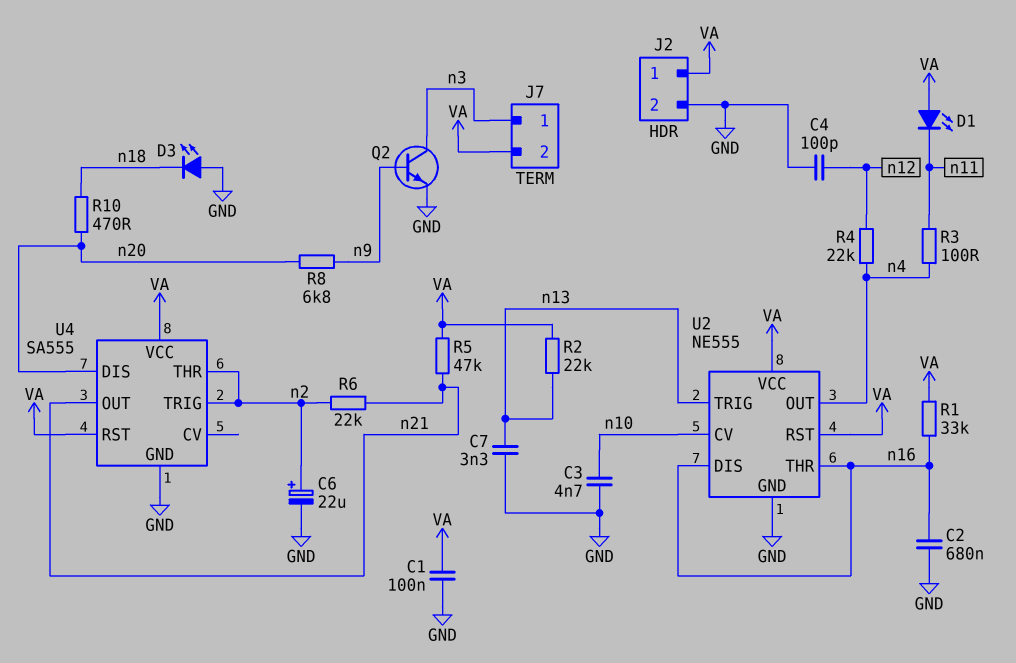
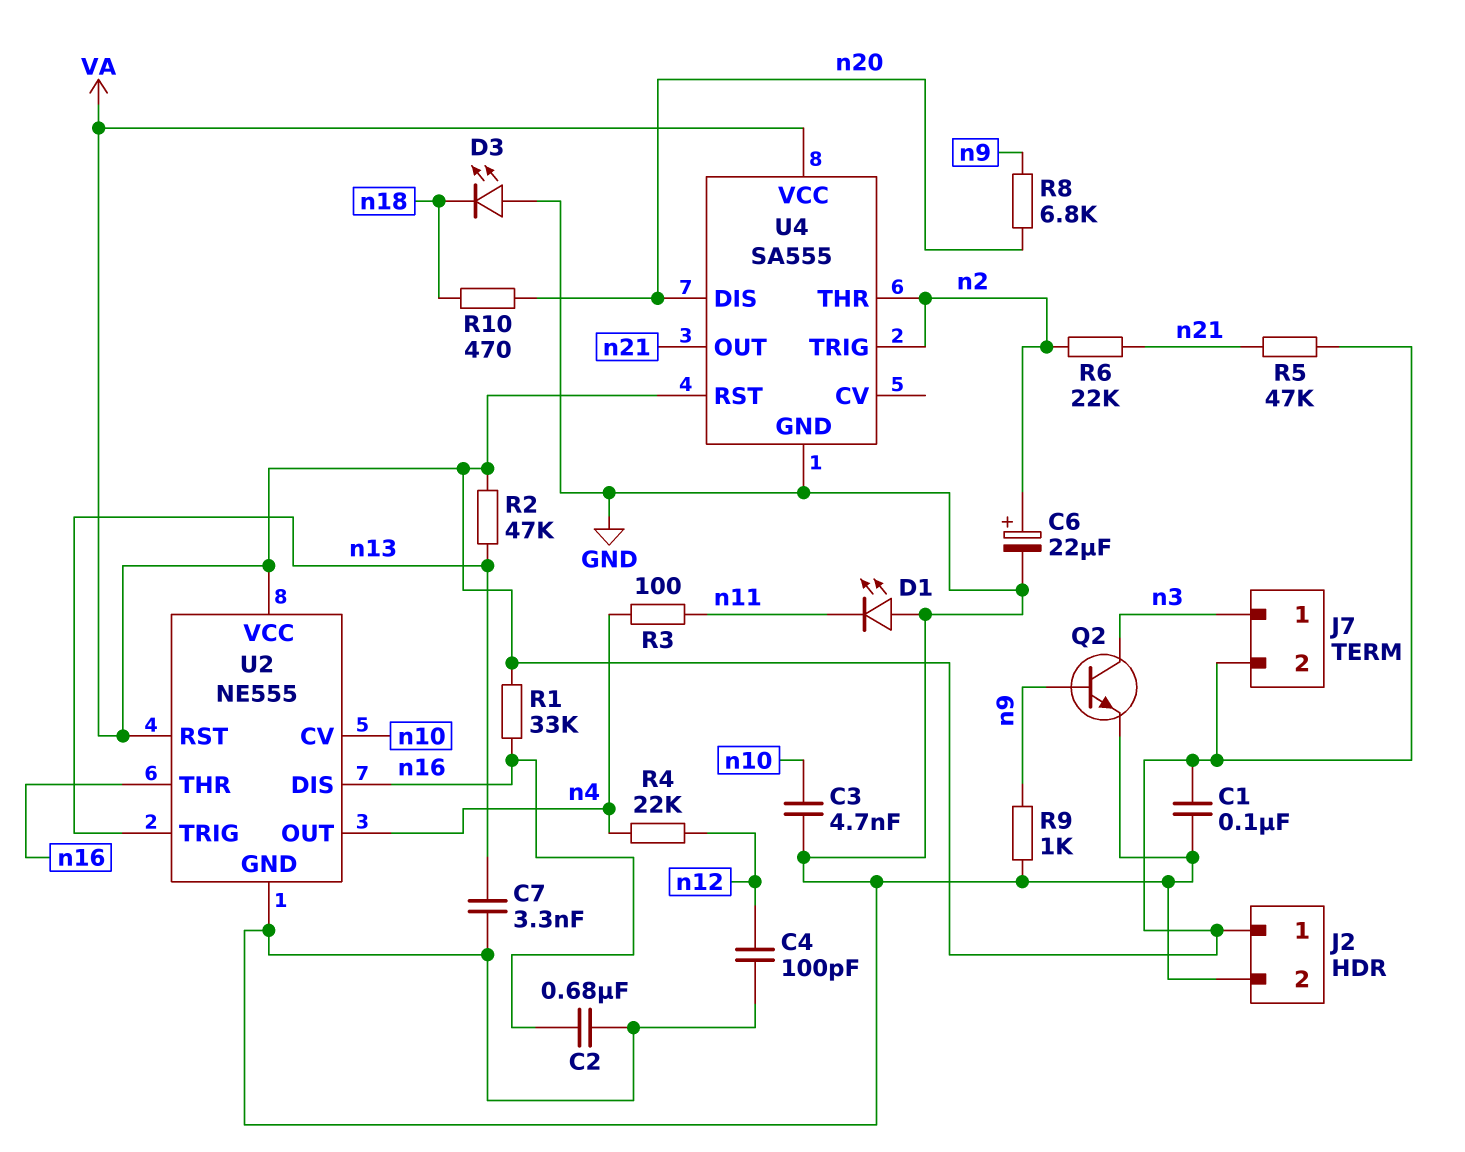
D1: LED (A VA, K n11) -> LED (A GND, K n11)
R2: 22k (VA, n13) -> 47k (VA, n13)
R9: none -> 1k (GND, n9)

